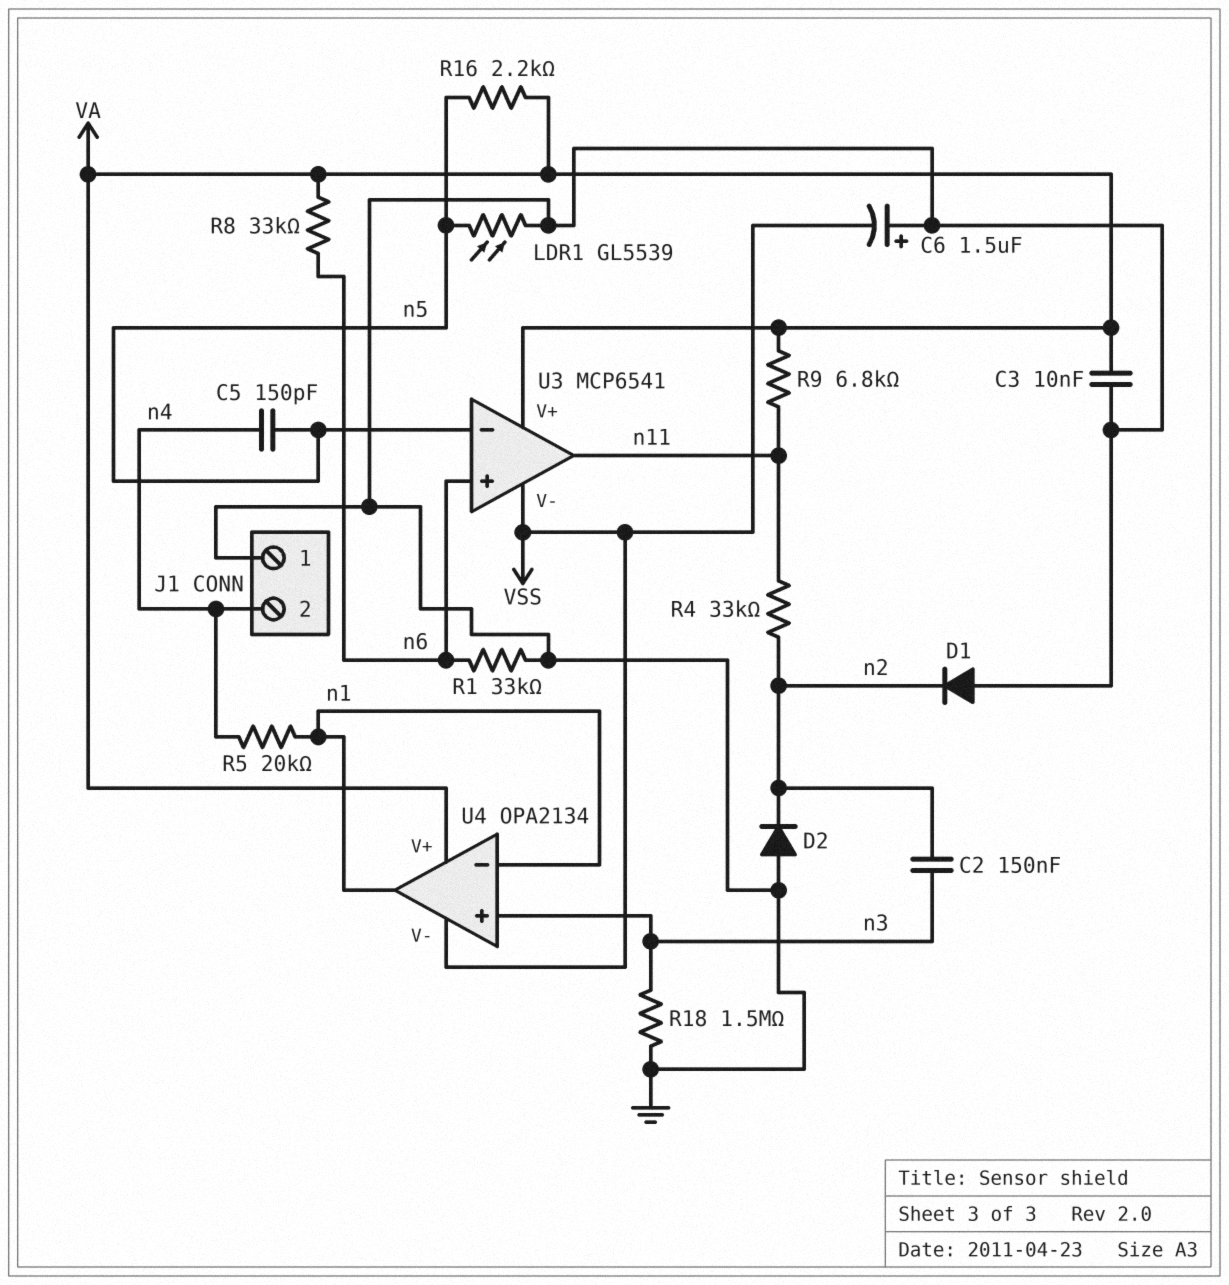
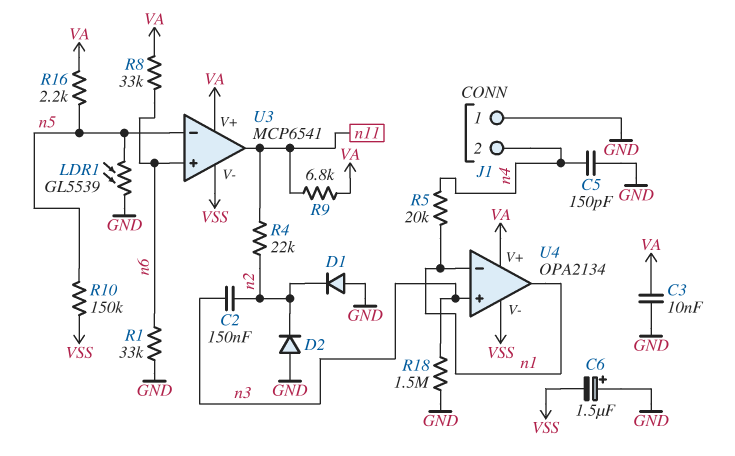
C5: 150pF (n4, n5) -> 150pF (GND, n4)
R4: 33k (n2, n11) -> 22k (n2, n11)
R10: none -> 150k (VSS, n5)

